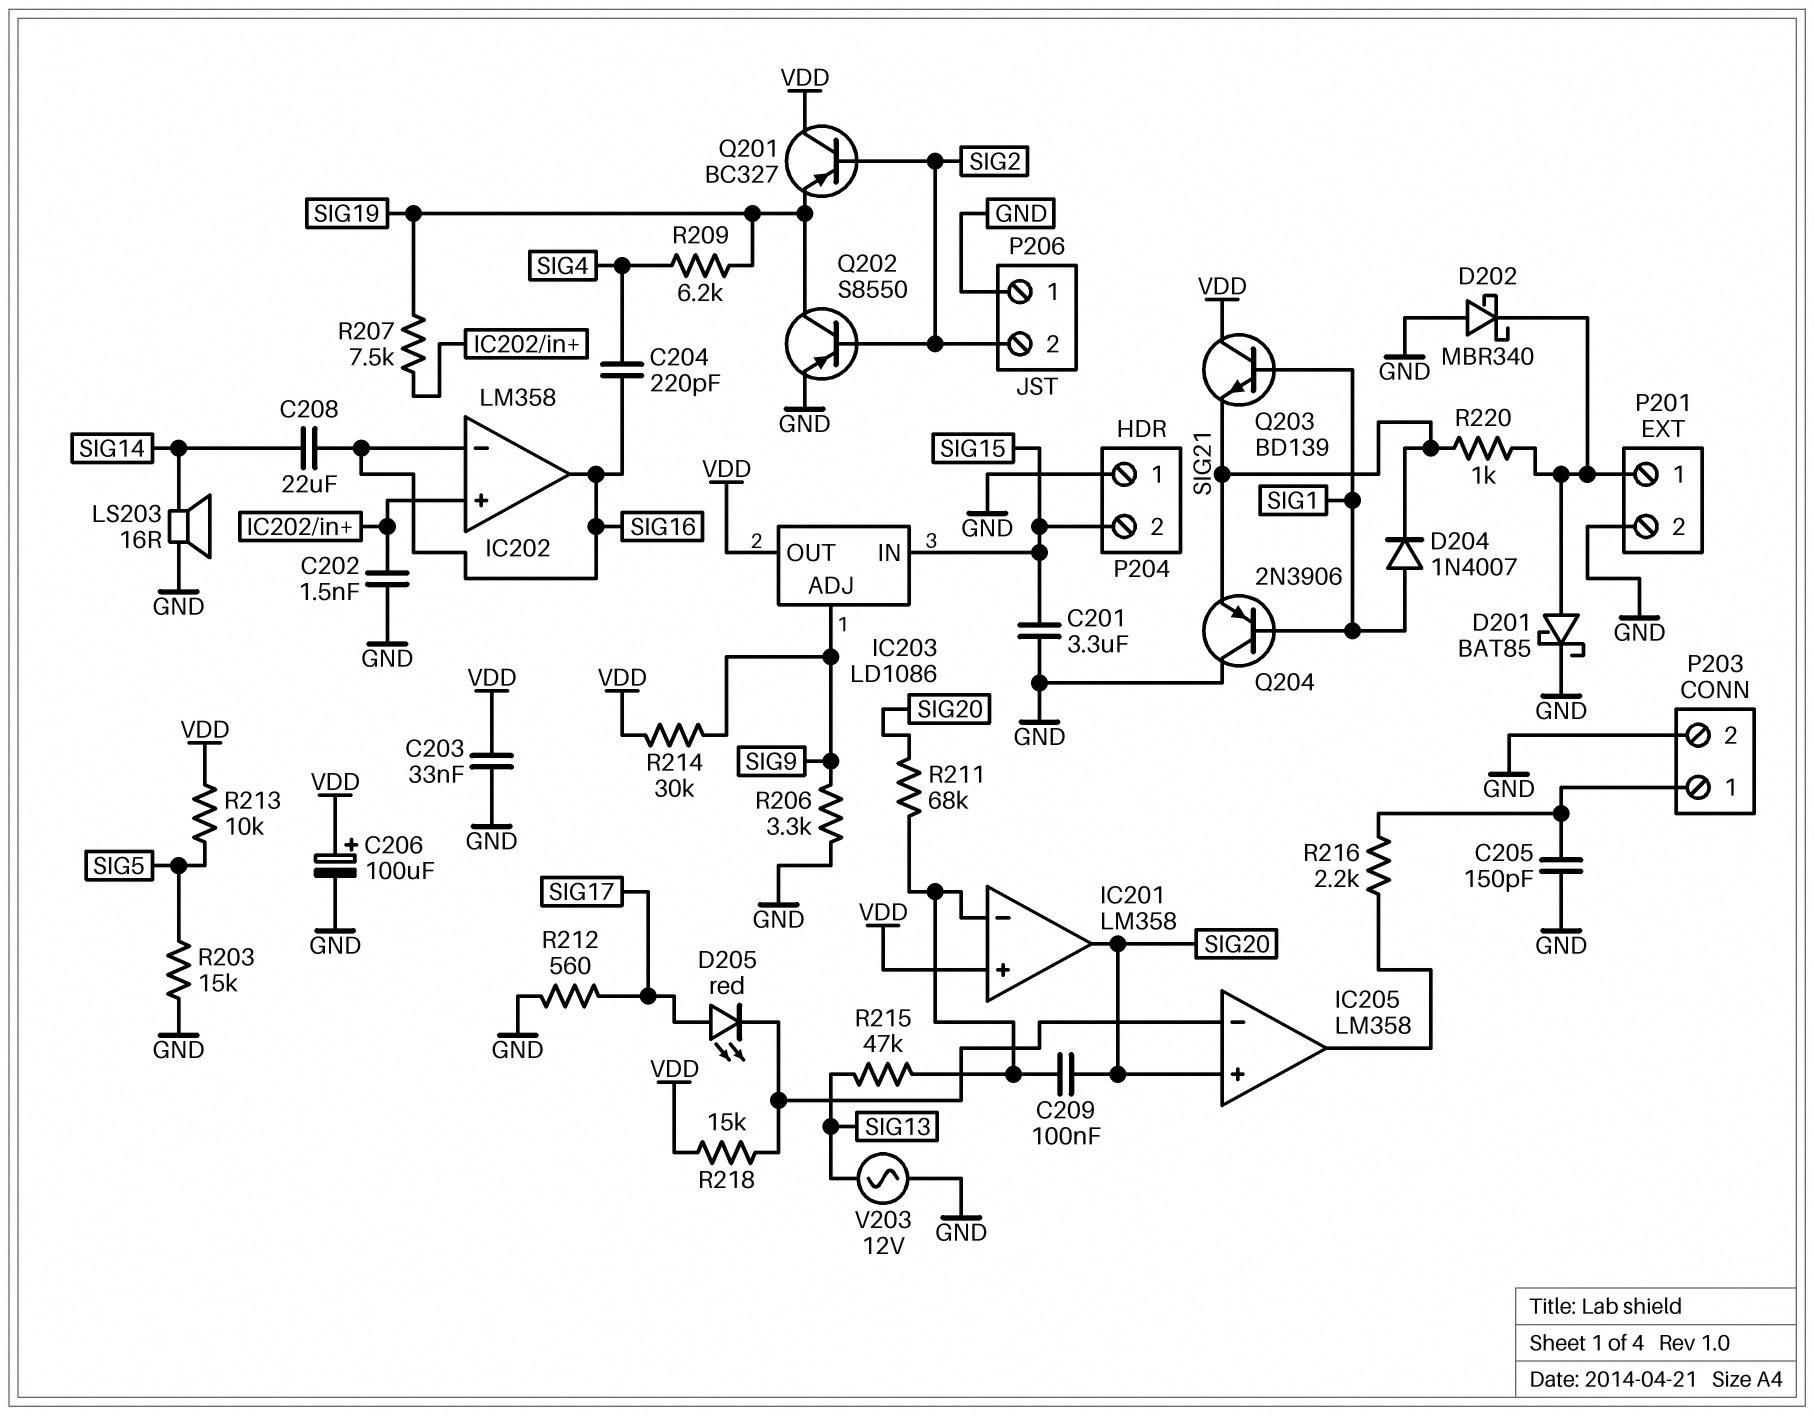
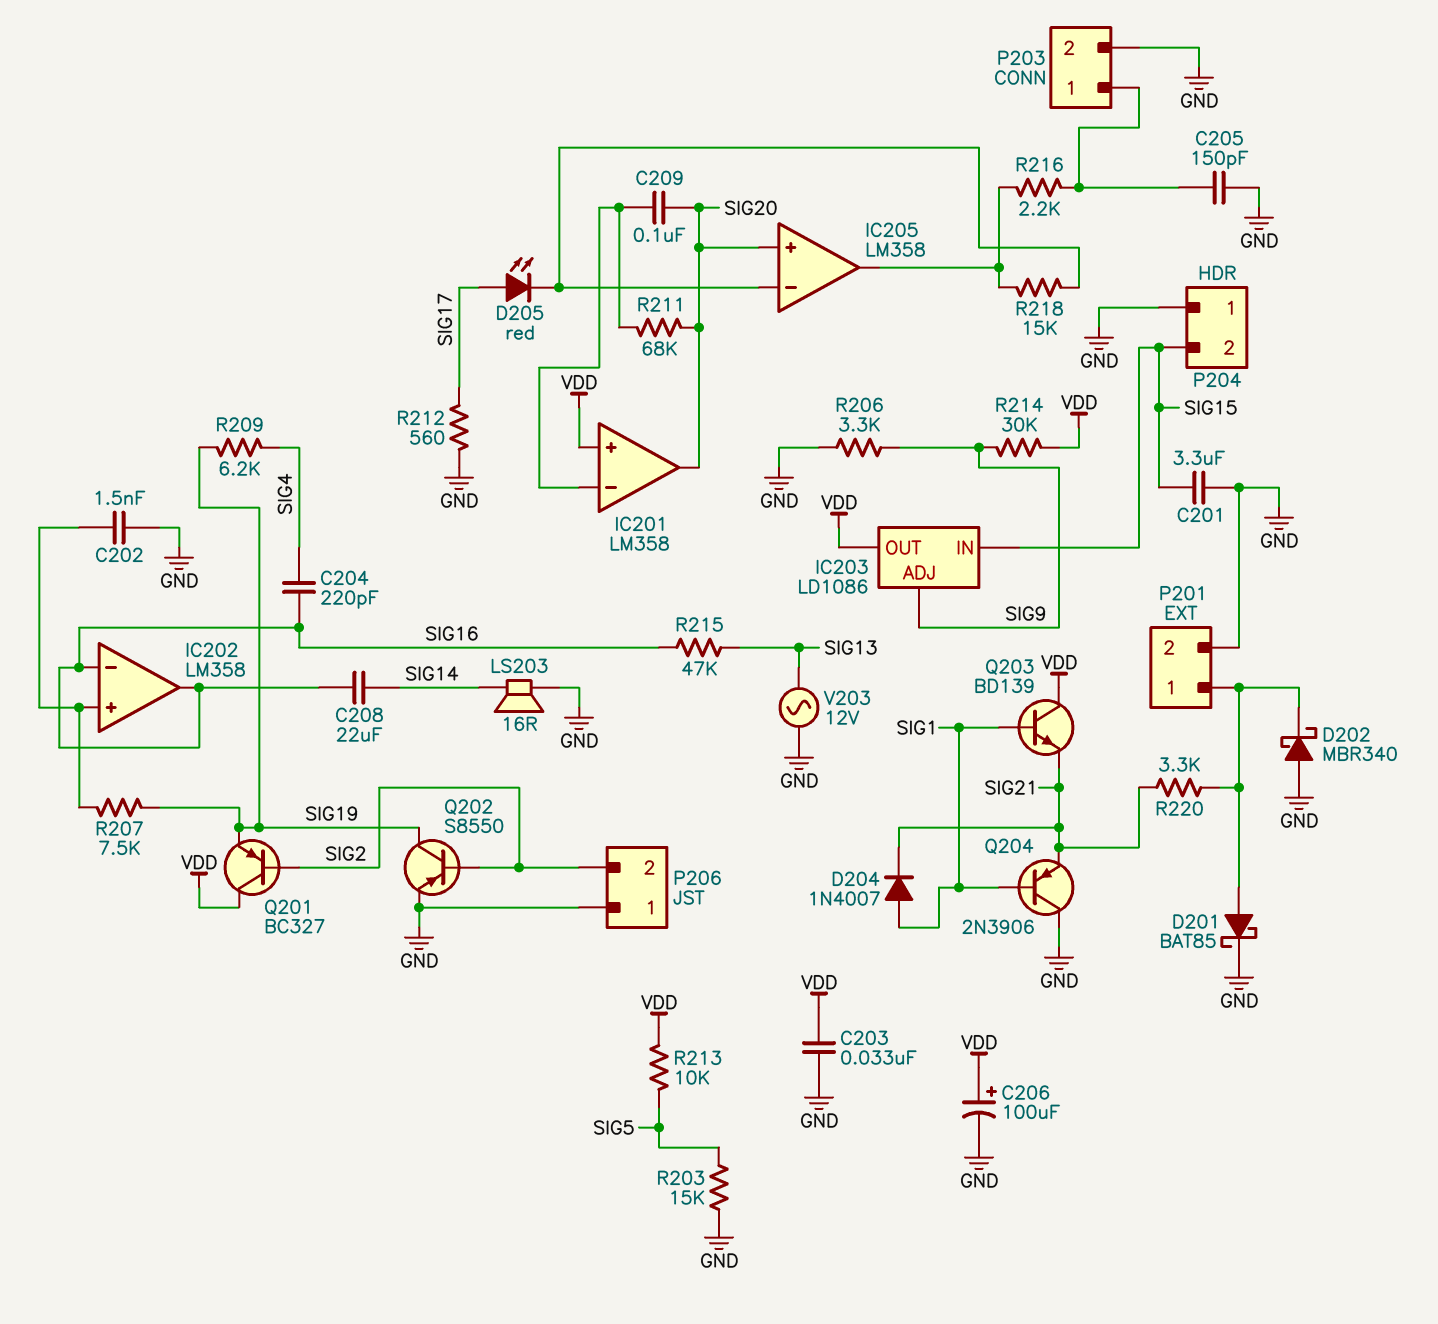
R215: 47k (IC201/in-, SIG13) -> 47k (SIG13, SIG16)
R218: 15k (IC205/in-, VDD) -> 15k (IC205/in-, IC205/out)
R220: 1k (P201/1, SIG21) -> 3.3k (P201/1, SIG21)

